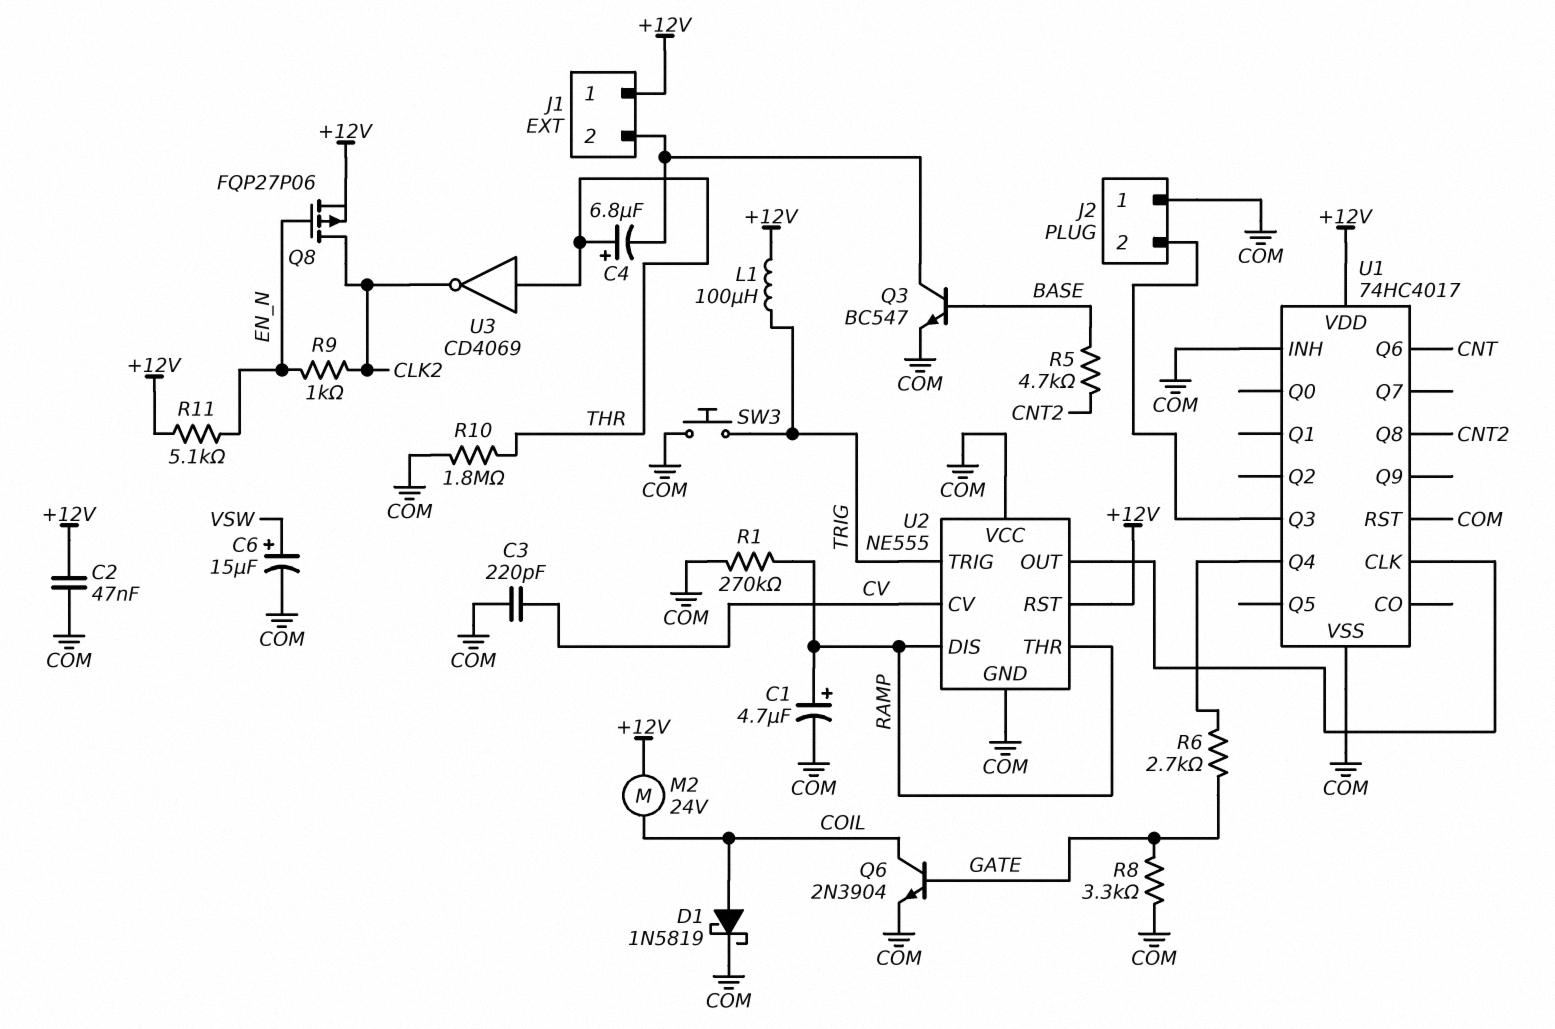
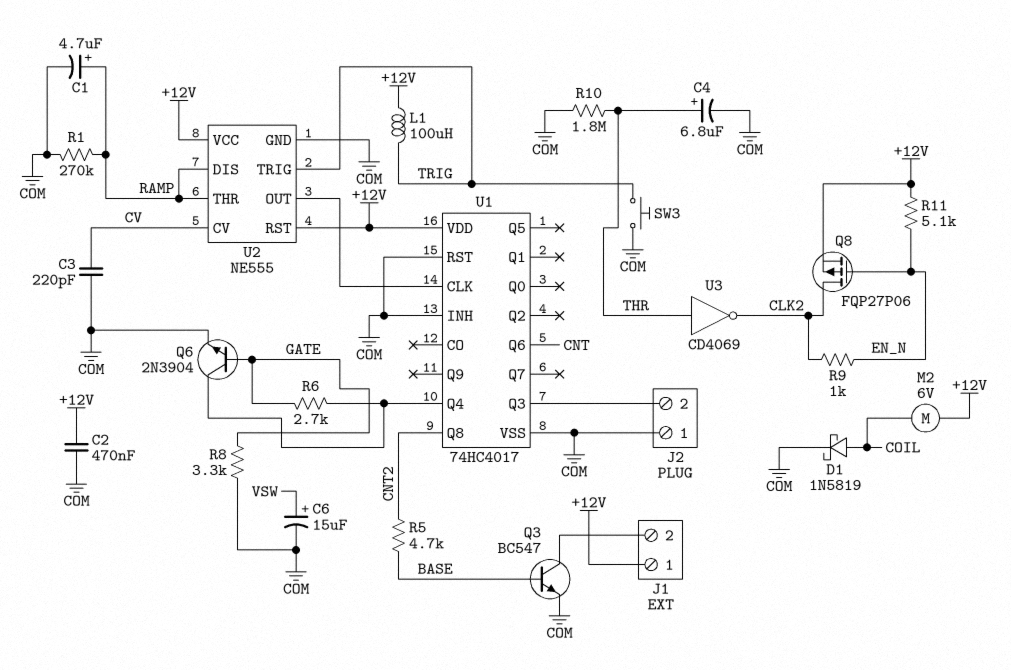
C2: 47nF (+12V, COM) -> 470nF (+12V, COM)
C4: 6.8uF (plus THR, minus J1/2) -> 6.8uF (plus THR, minus COM)
M2: motor 24V (+12V, COIL) -> motor 6V (+12V, COIL)
Q6: NPN 2N3904 (B GATE, C COIL, E COM) -> NPN 2N3904 (B GATE, C U1/Q4, E COM)
U2 pin VCC: COM -> +12V

